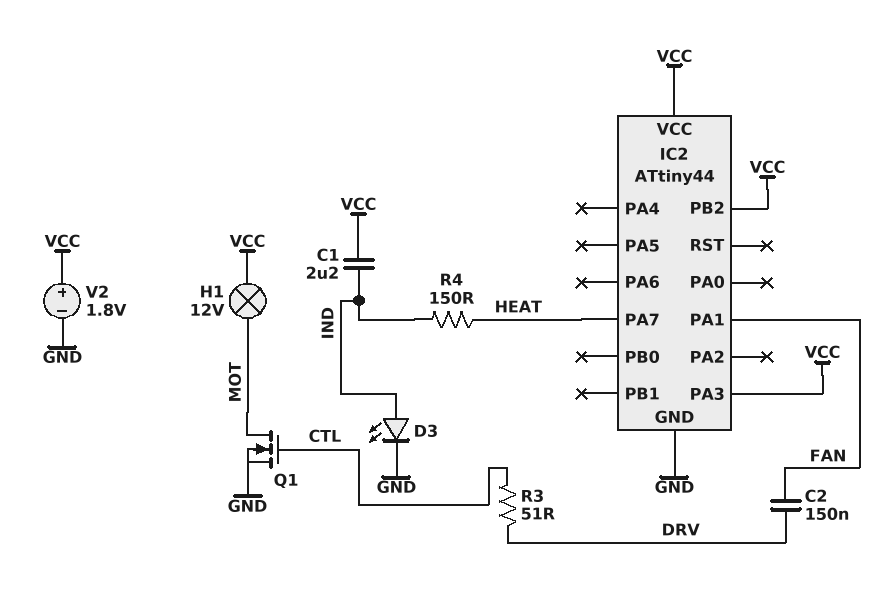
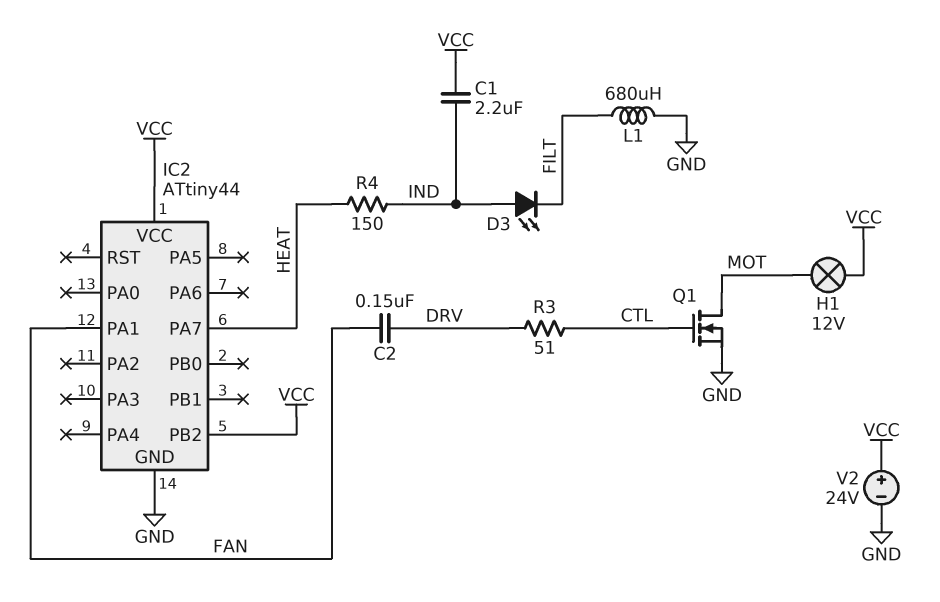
D3: LED (A IND, K GND) -> LED (A IND, K FILT)
IC2 pin PA3: VCC -> none
L1: none -> 680uH (FILT, GND)
V2: 1.8V (plus VCC, minus GND) -> 24V (plus VCC, minus GND)

